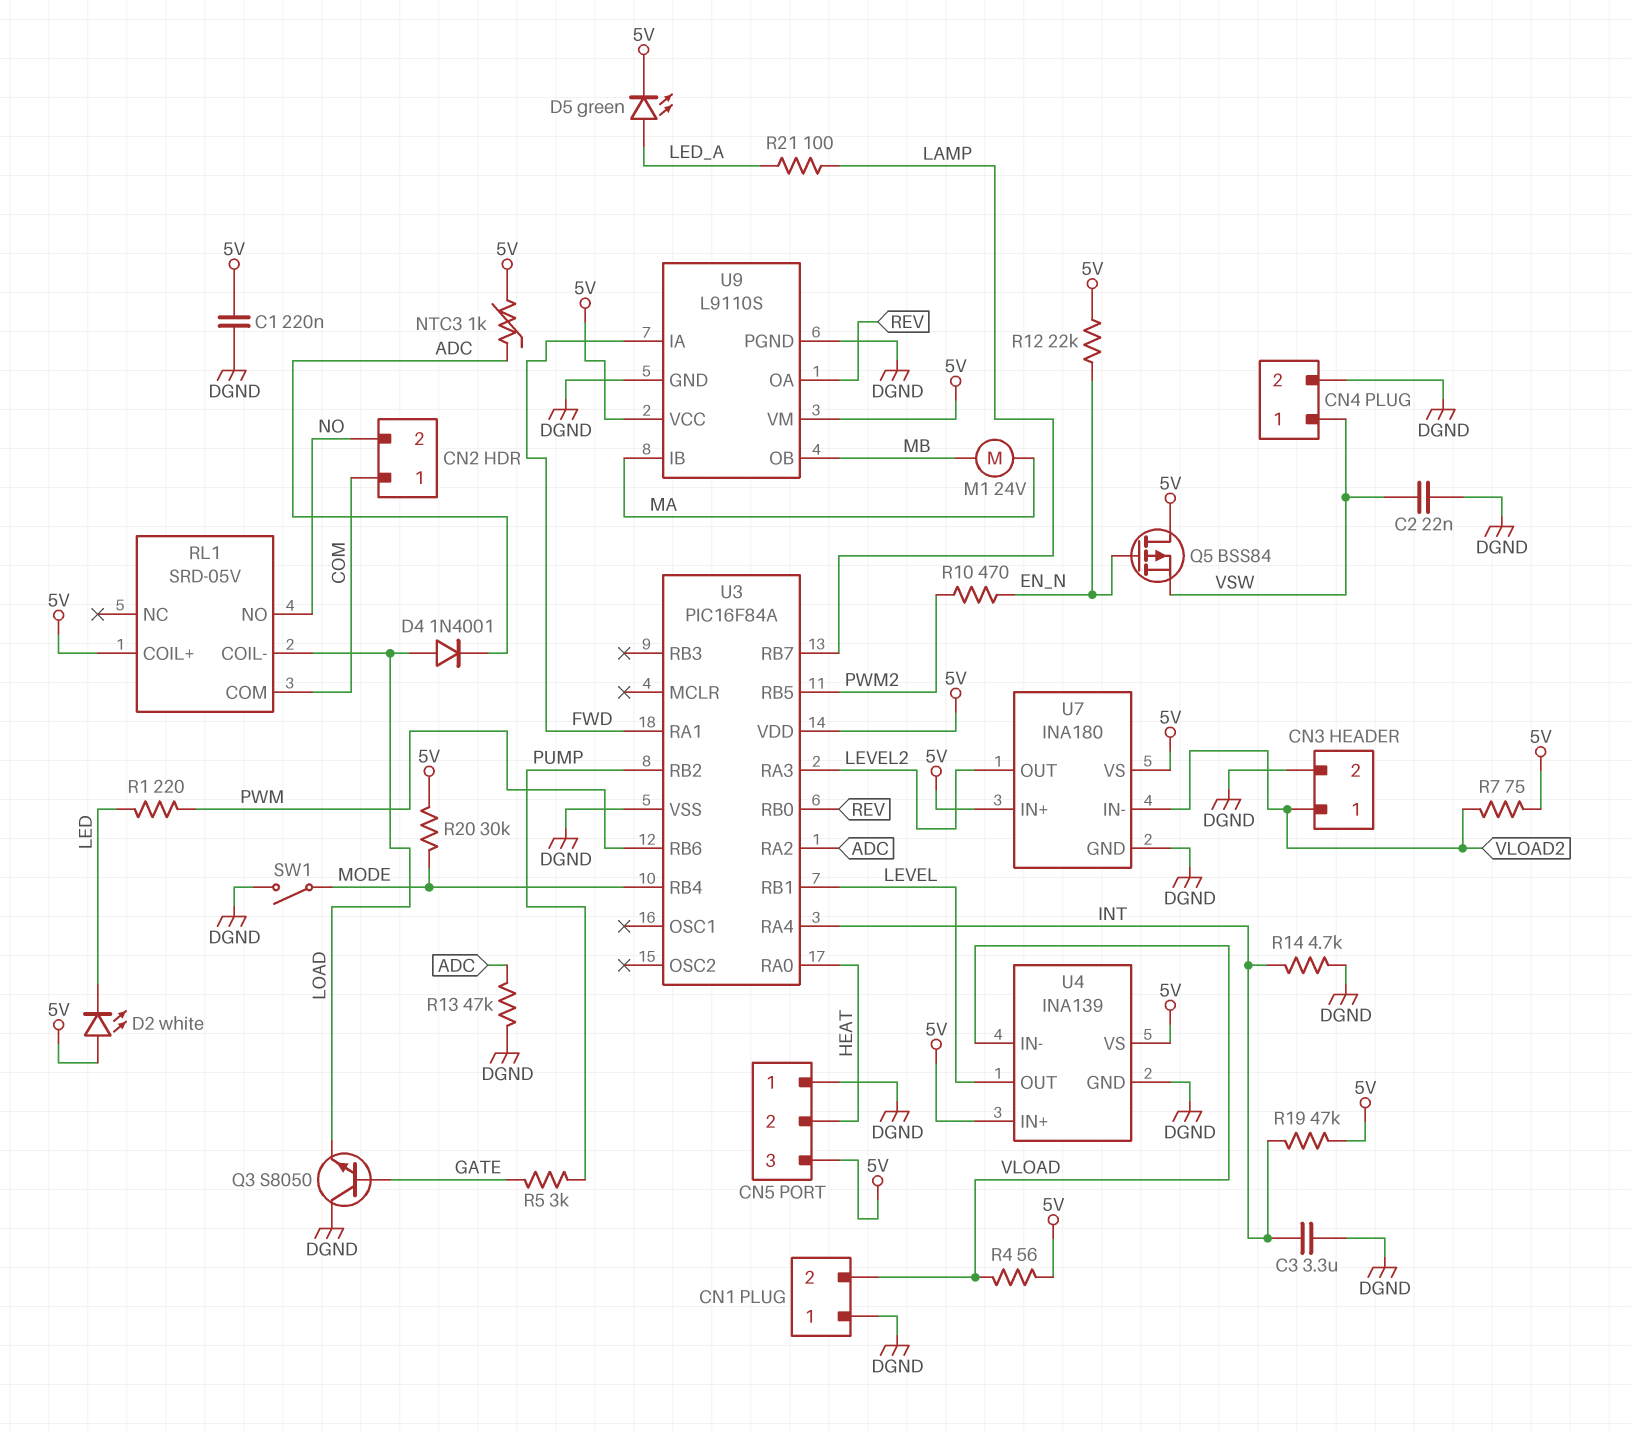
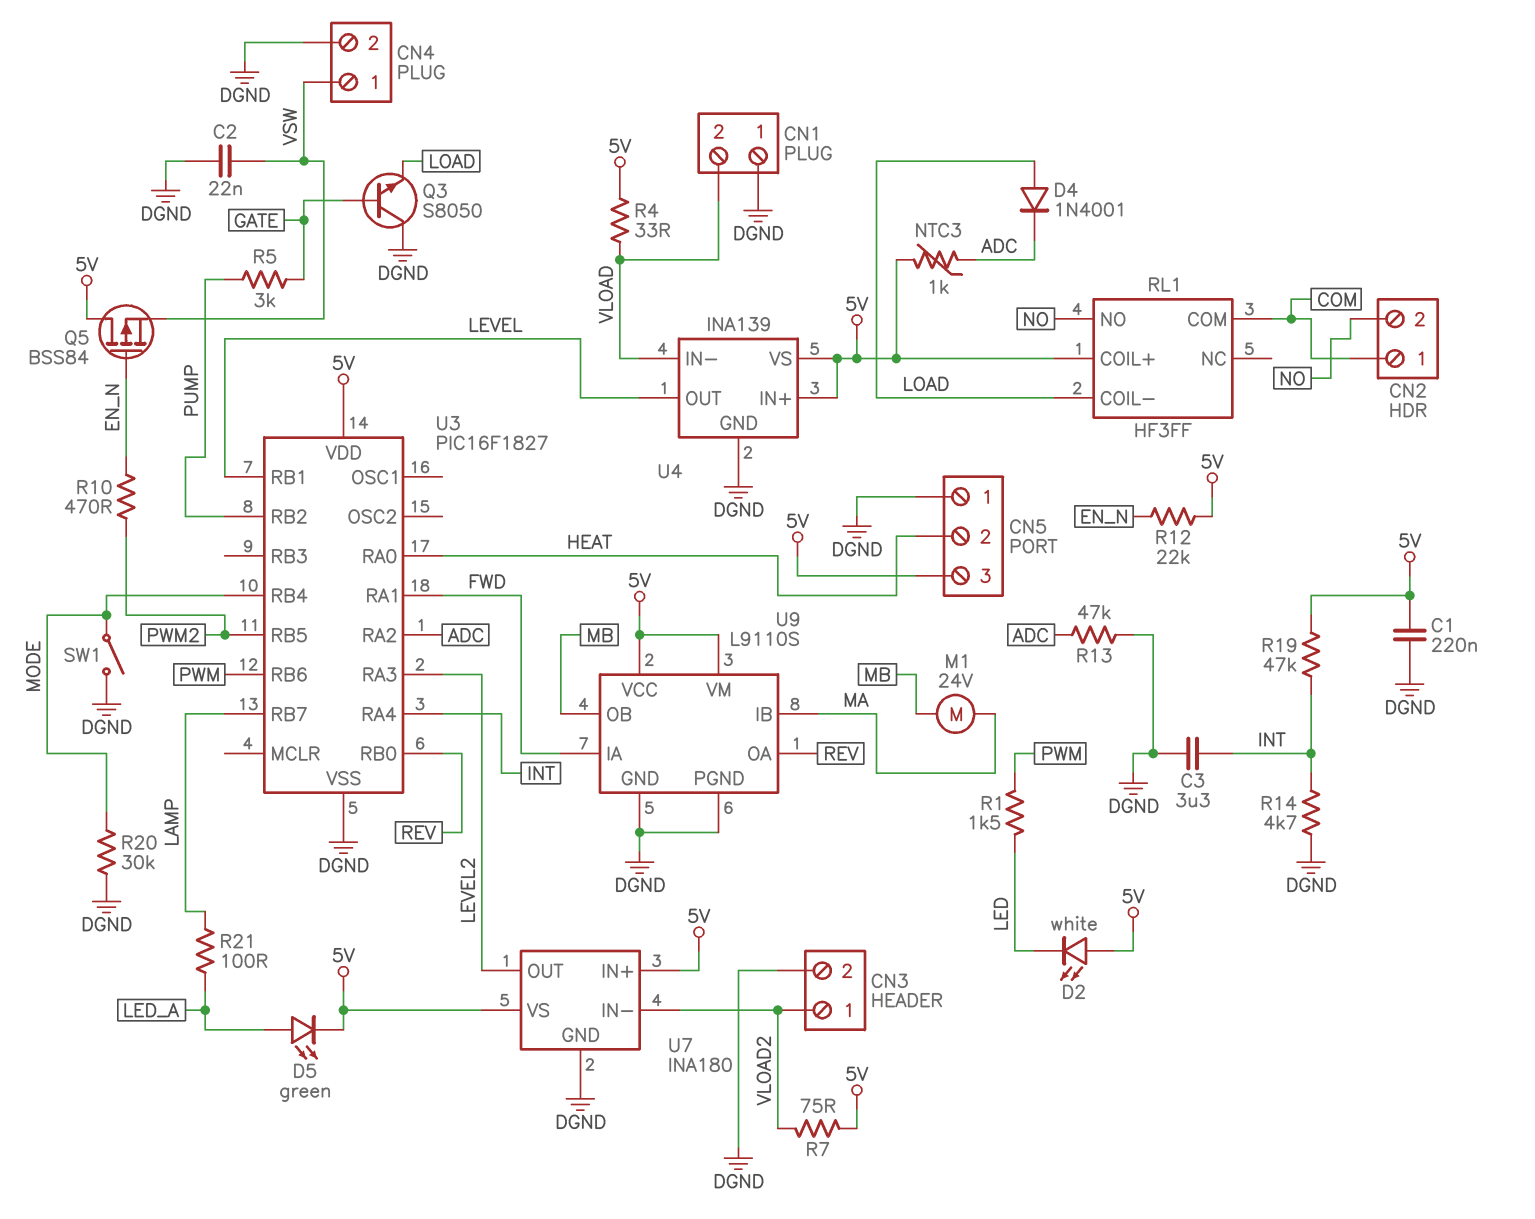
R1: 220 (LED, PWM) -> 1.5k (LED, PWM)
R4: 56 (5V, VLOAD) -> 33 (5V, VLOAD)
R20: 30k (5V, MODE) -> 30k (DGND, MODE)
RL1: SRD-05V -> HF3FF
U3: PIC16F84A -> PIC16F1827

